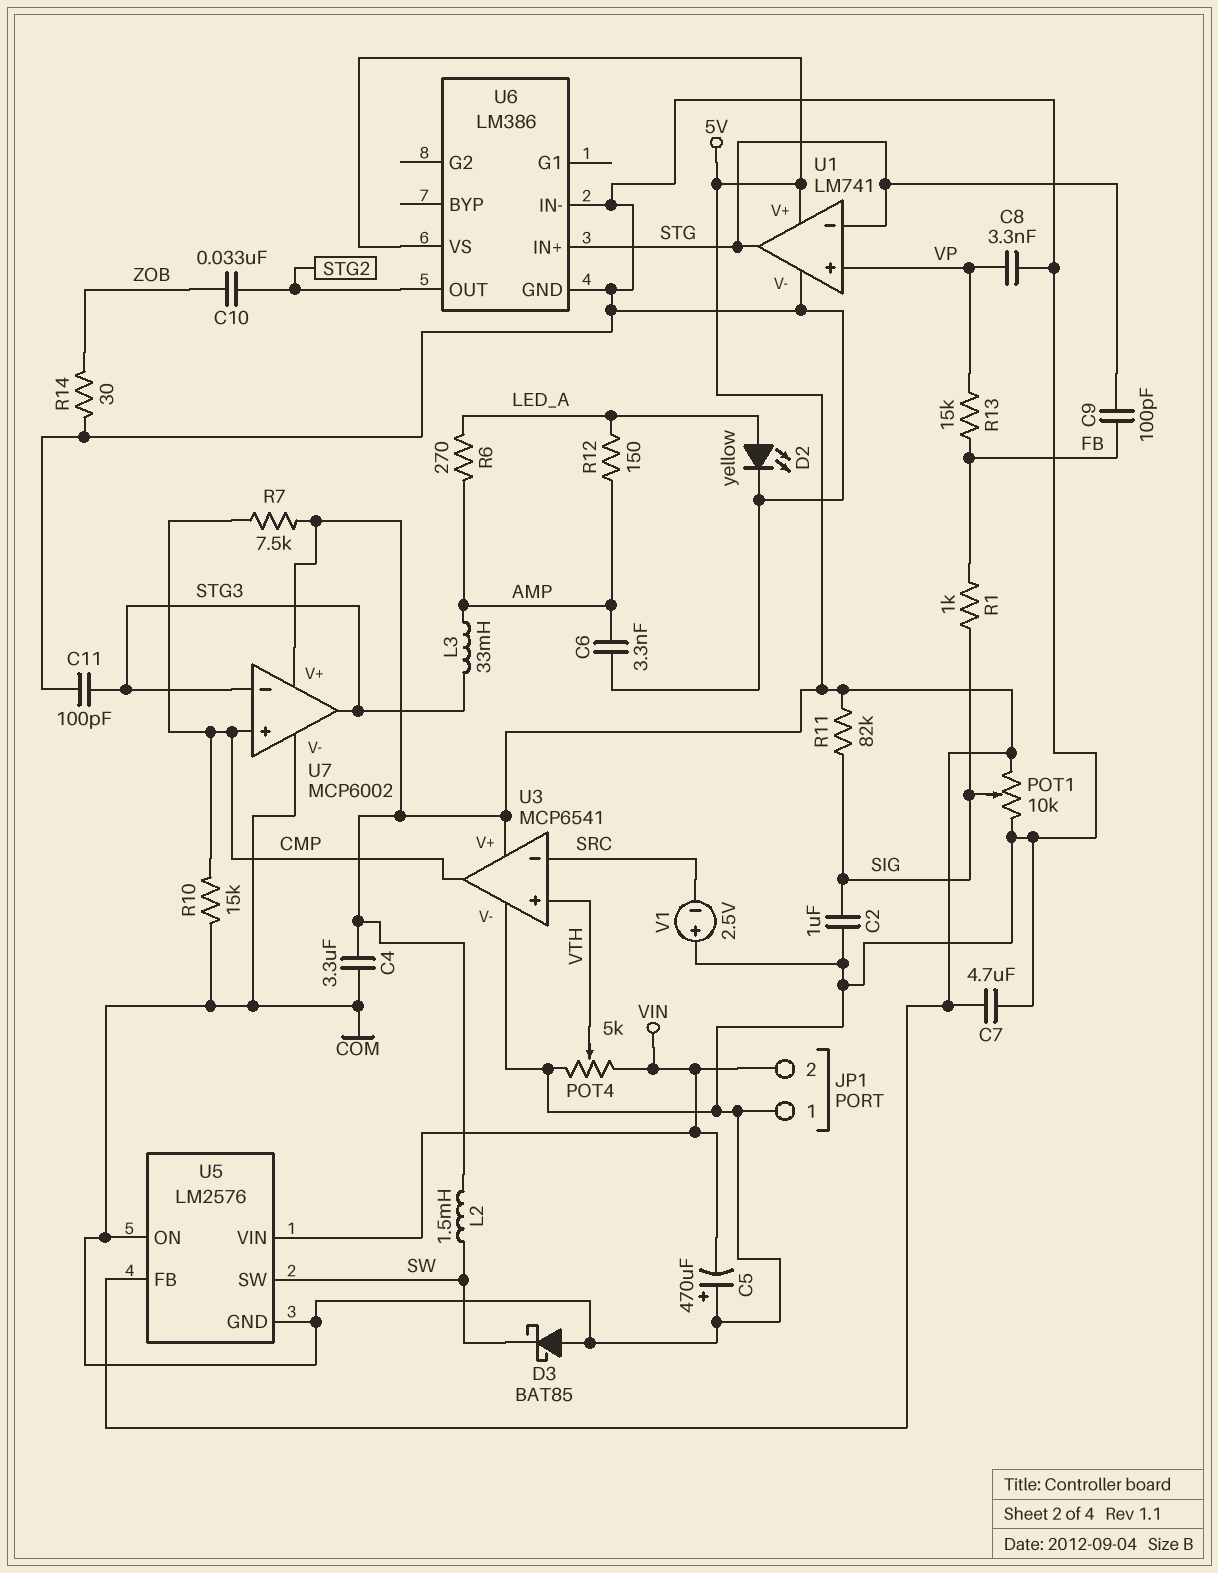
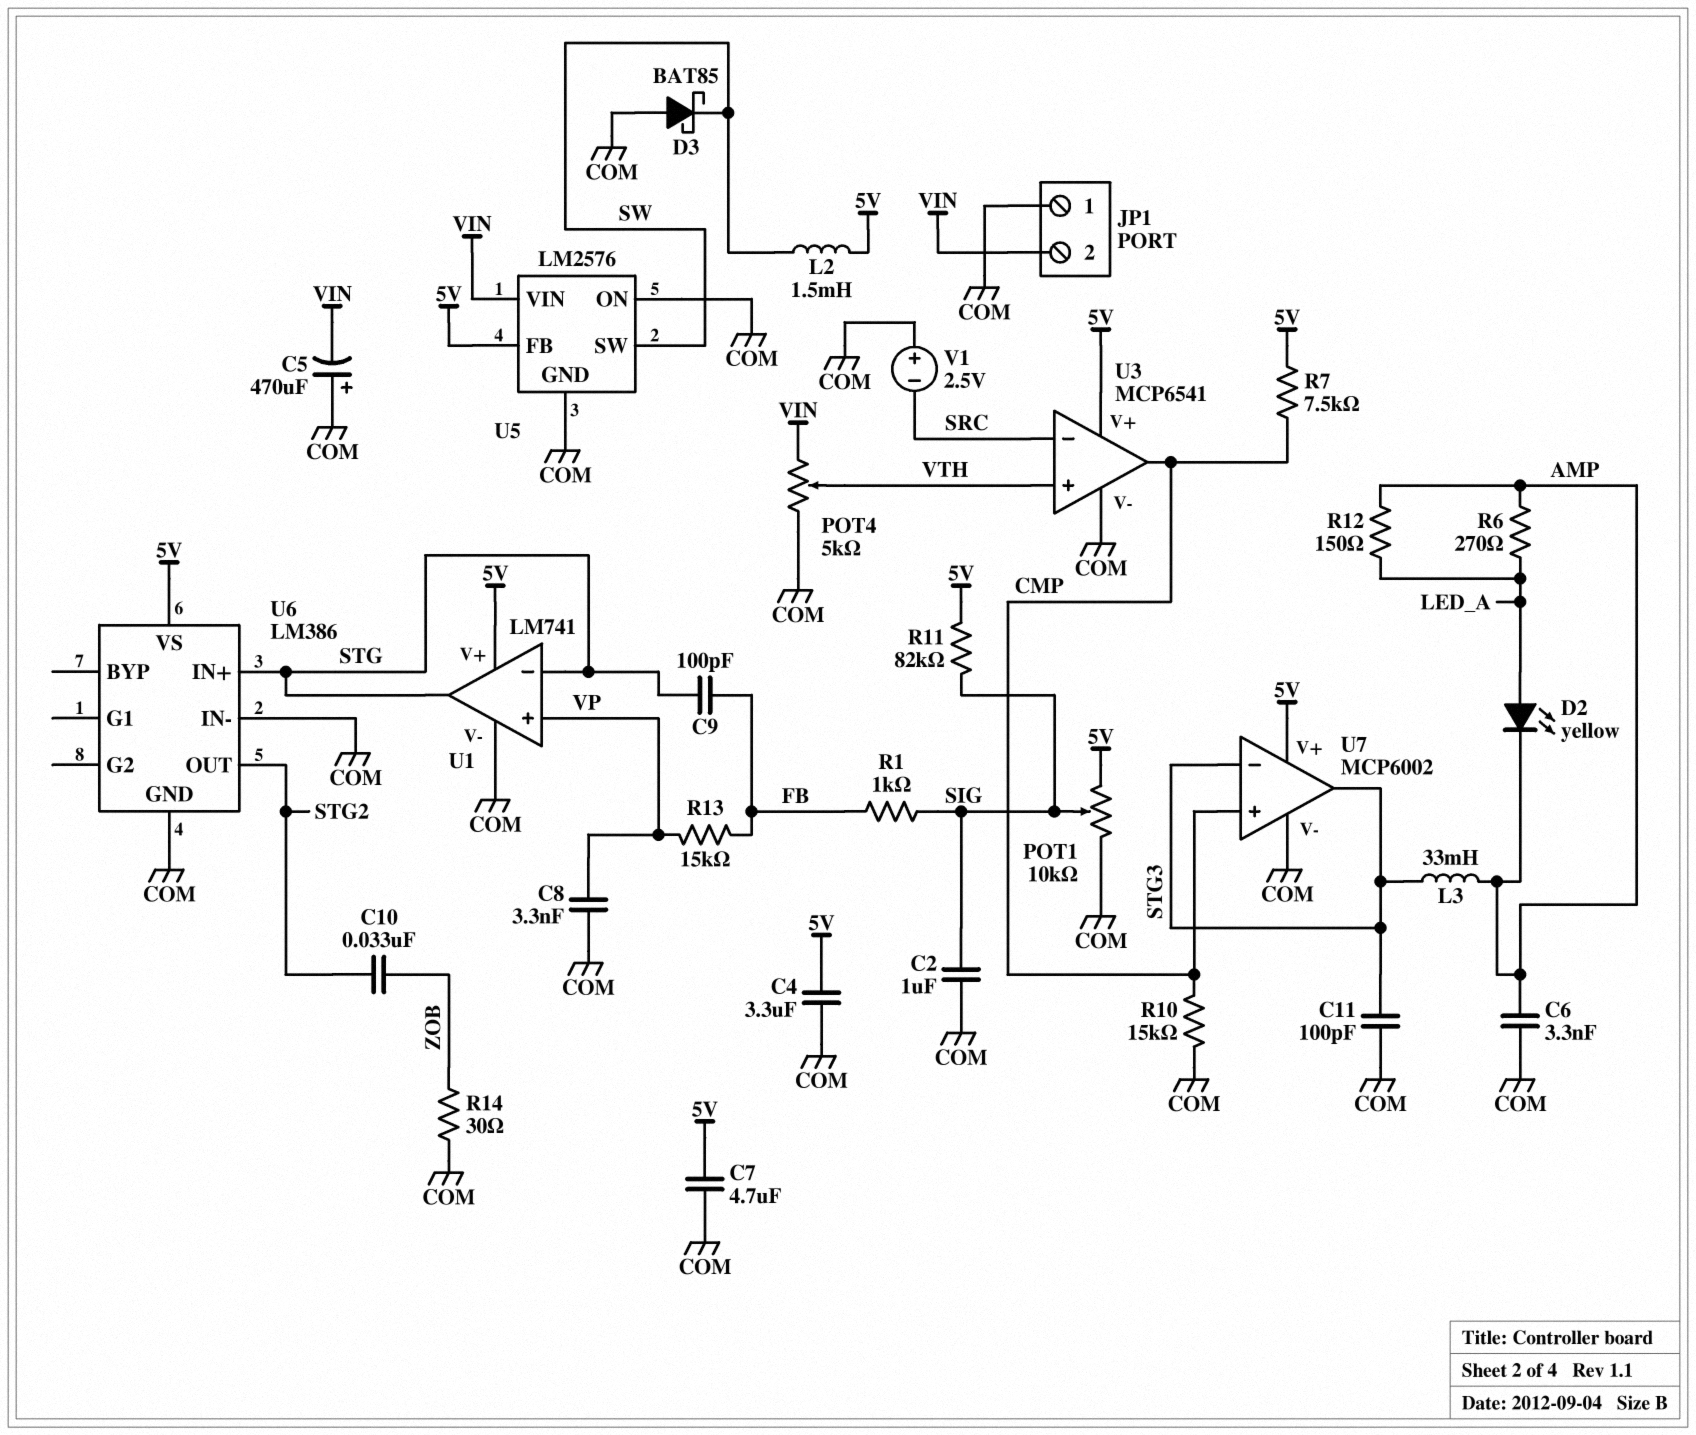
D2: LED yellow (A LED_A, K COM) -> LED yellow (A LED_A, K AMP)

